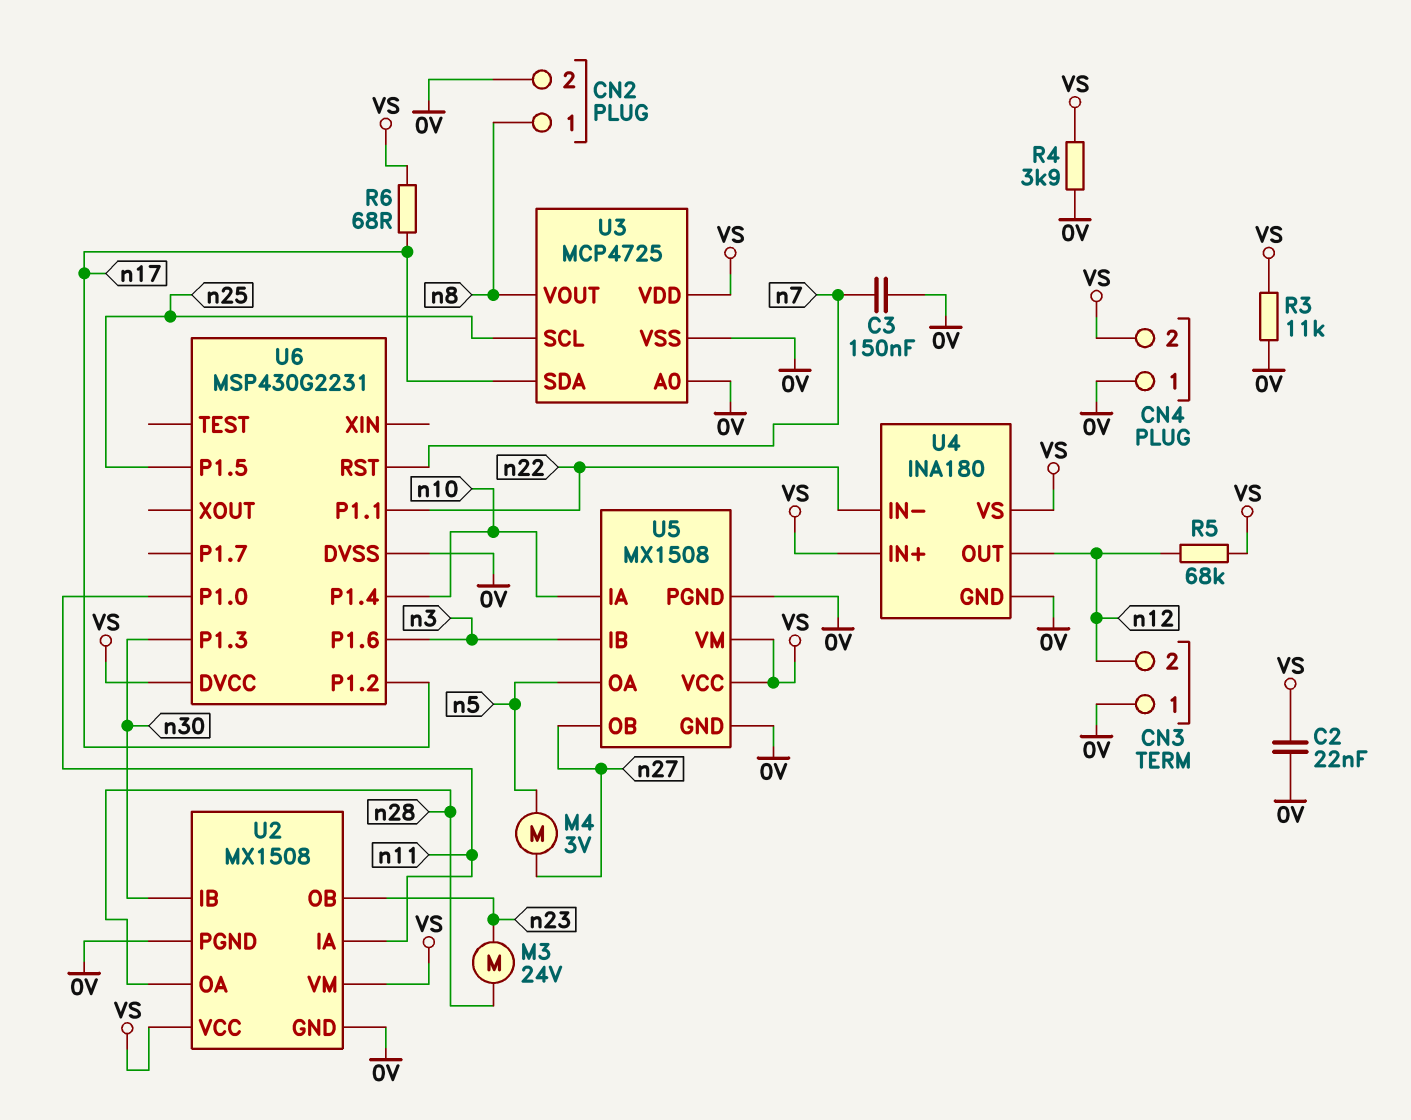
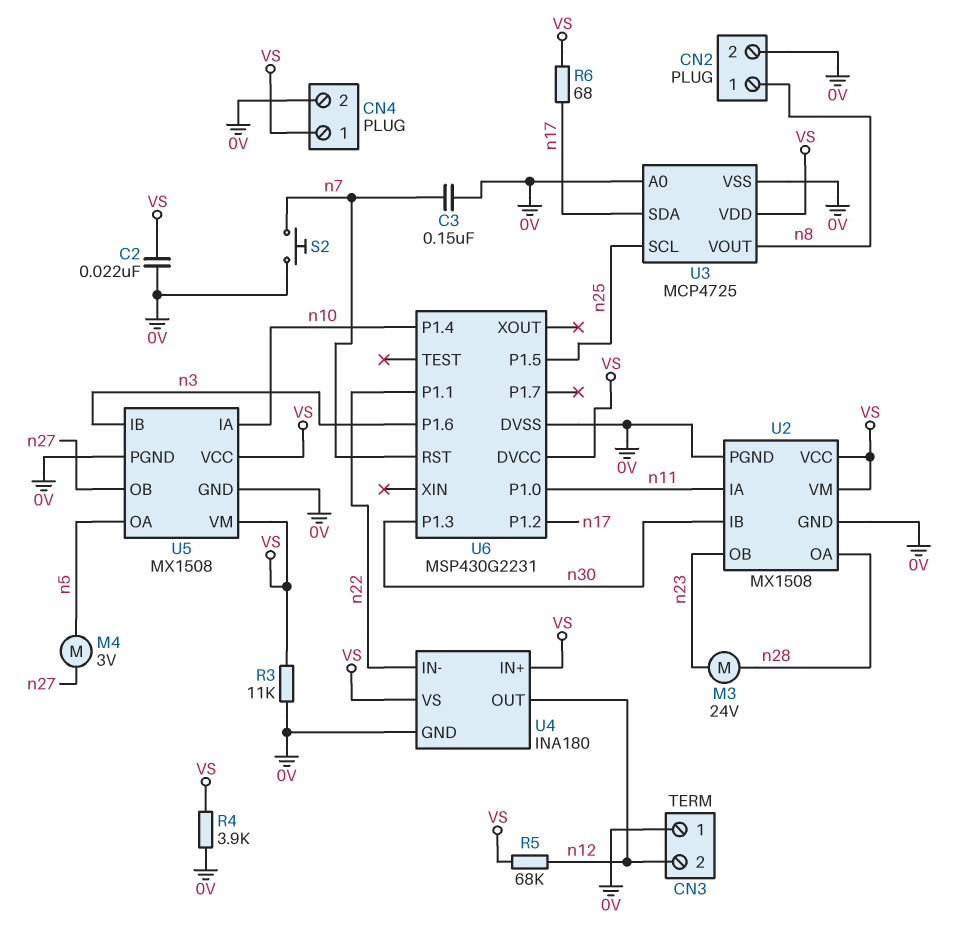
CN4 pin 1: 0V -> VS
CN4 pin 2: VS -> 0V
S2: none -> button (0V, n7)

